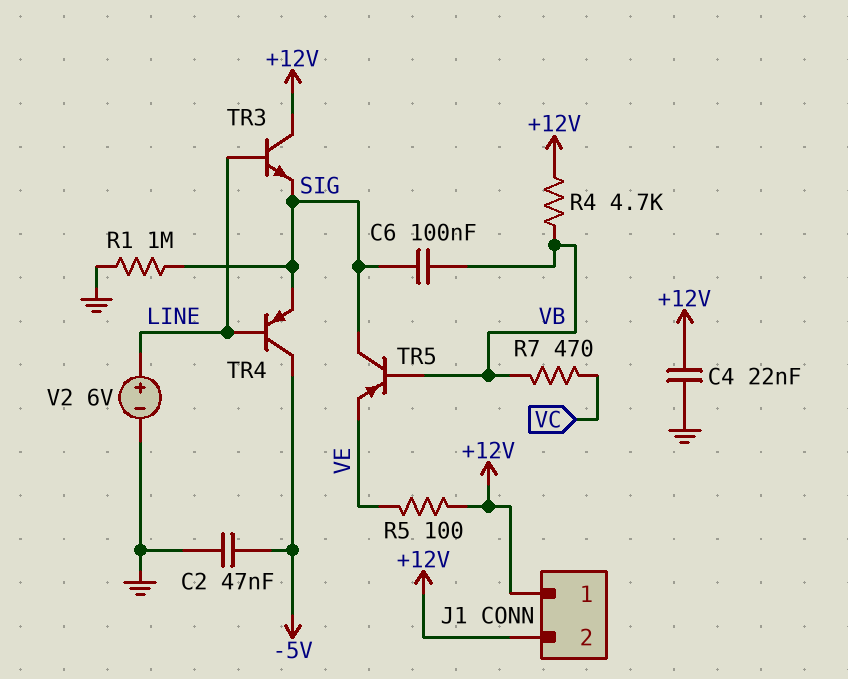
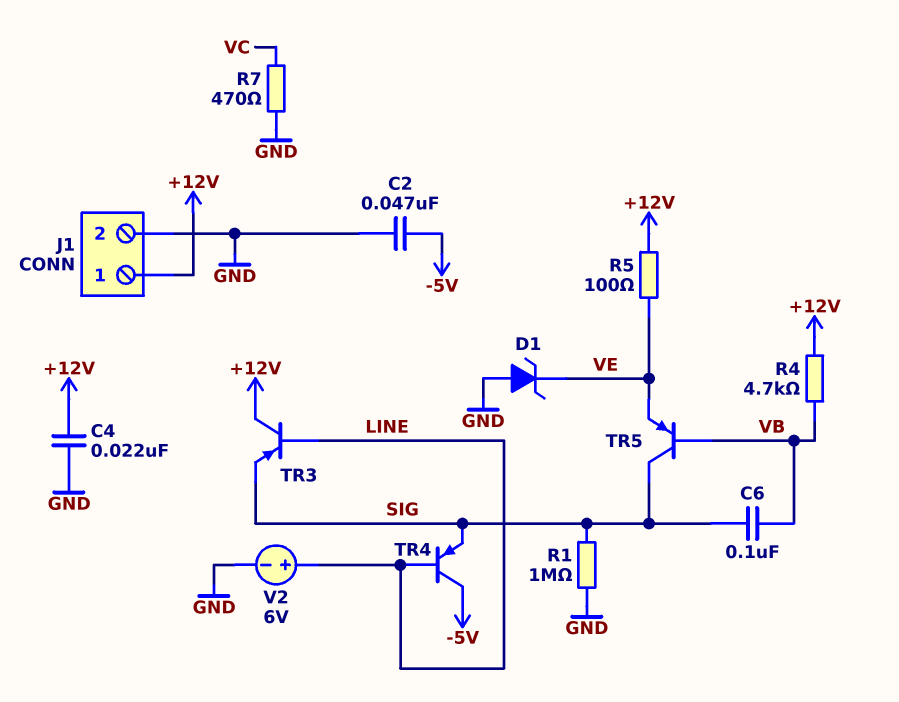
D1: none -> zener (A GND, K VE)
J1 pin 2: +12V -> GND
R7: 470 (VB, VC) -> 470 (GND, VC)
TR3: NPN (B LINE, C +12V, E SIG) -> PNP (B LINE, C +12V, E SIG)

